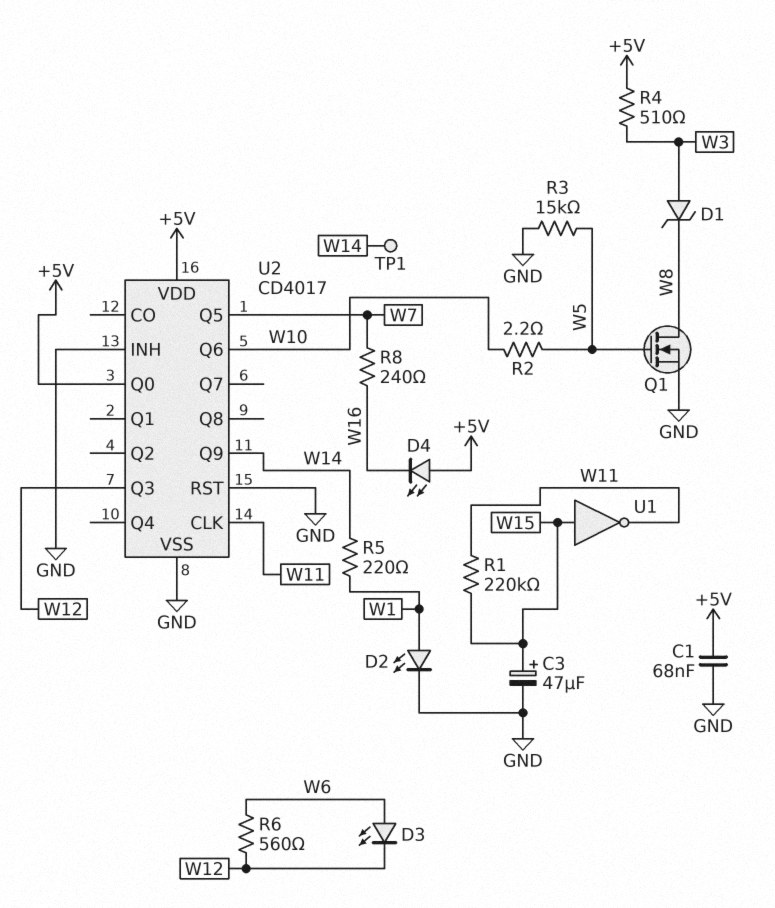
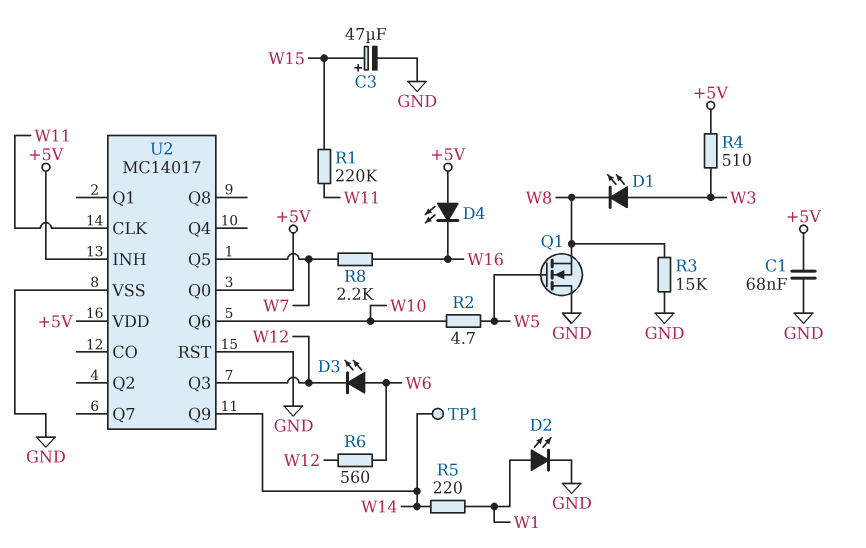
D1: zener (A W3, K W8) -> LED (A W3, K W8)
Q1: NMOS (G W5, D W8, S GND) -> NMOS (G W5, D GND, S W8)
R2: 2.2 (W5, W10) -> 4.7 (W5, W10)
R3: 15k (GND, W5) -> 15k (GND, W8)
R8: 240 (W7, W16) -> 2.2k (W7, W16)
U1: NOT (in W15, out W11) -> none
U2: CD4017 -> MC14017
U2 pin INH: GND -> +5V

